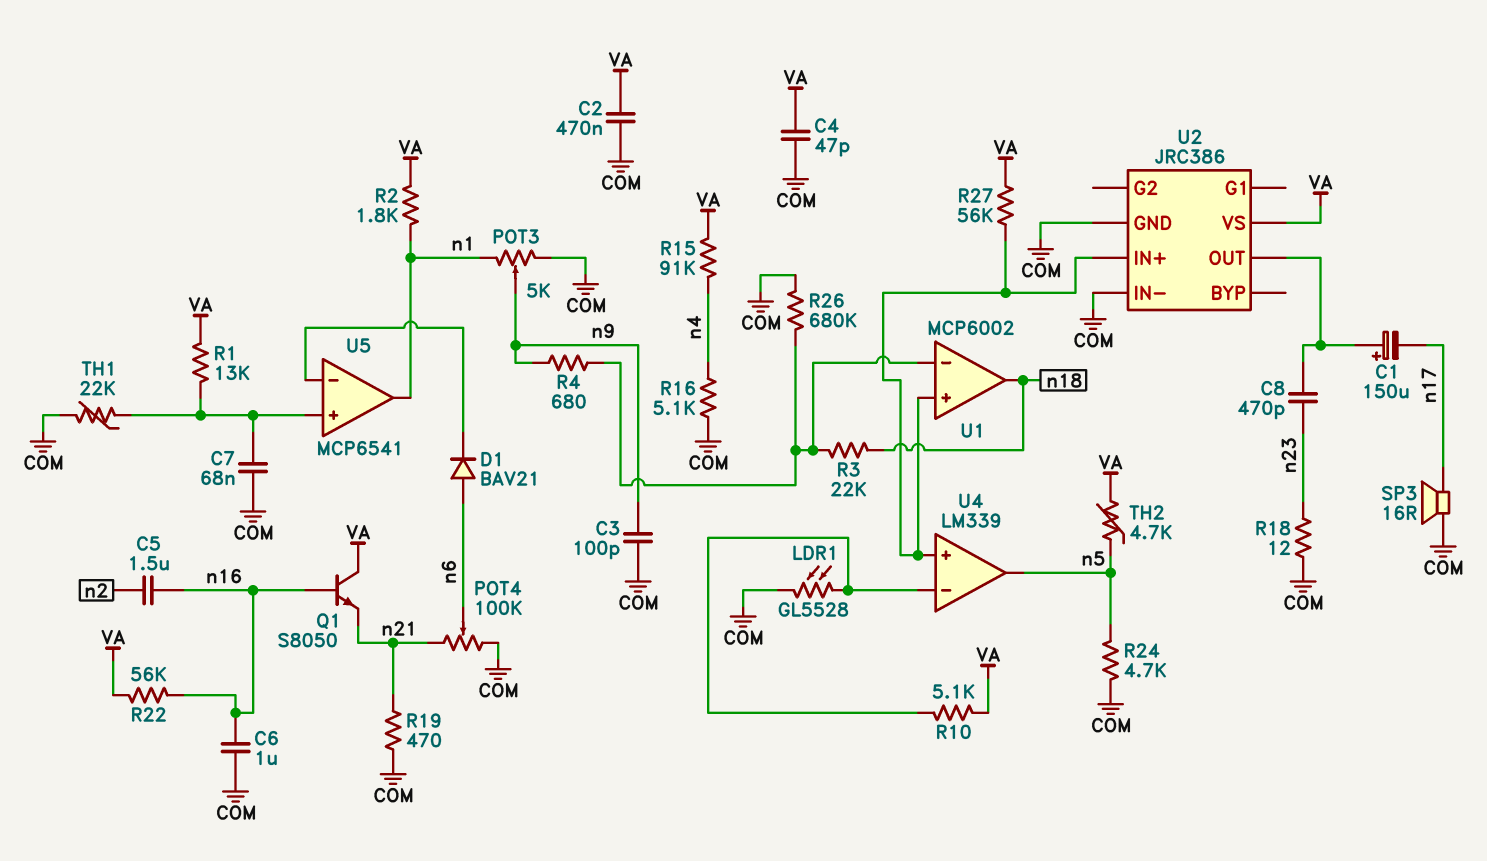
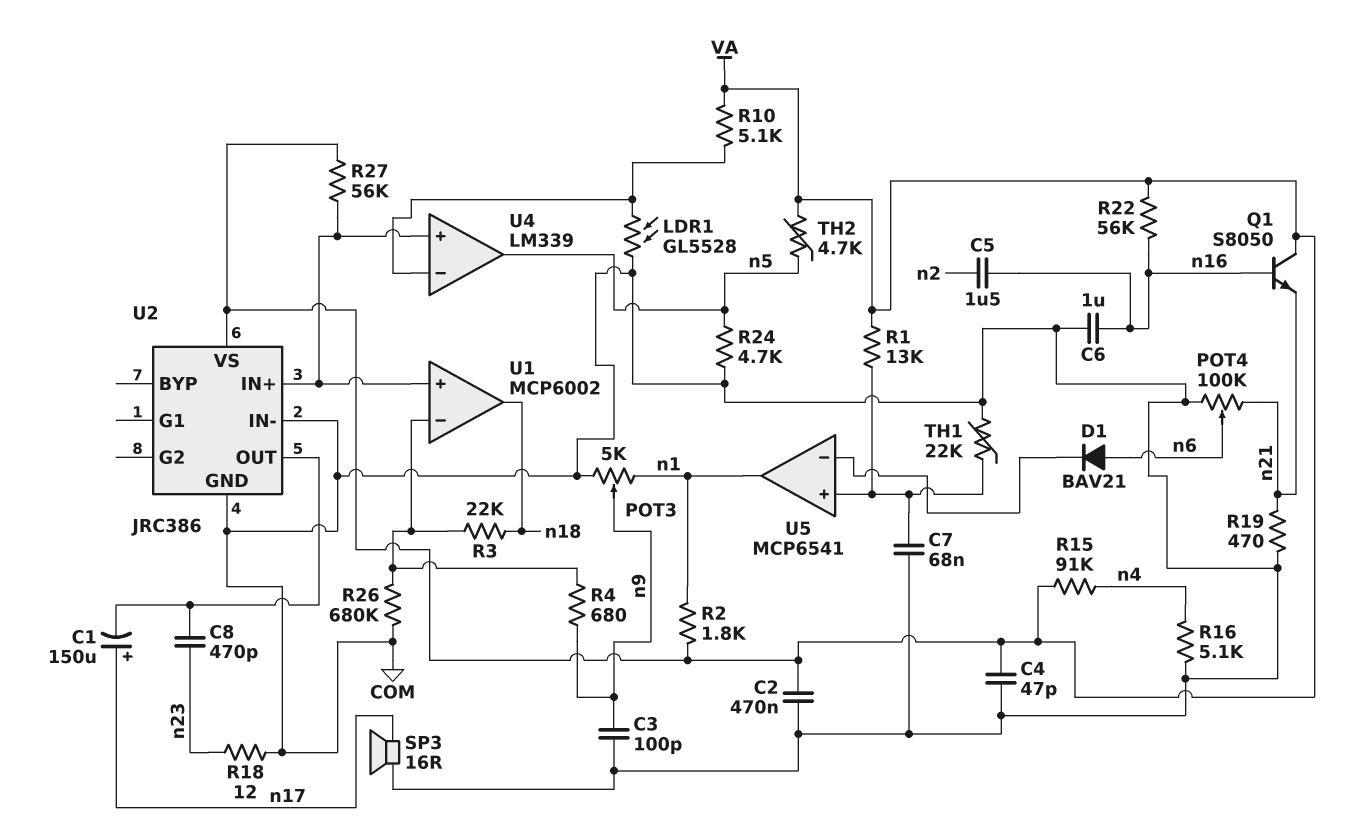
C1: 150uF (plus U2/OUT, minus n17) -> 150uF (plus n17, minus U2/OUT)

